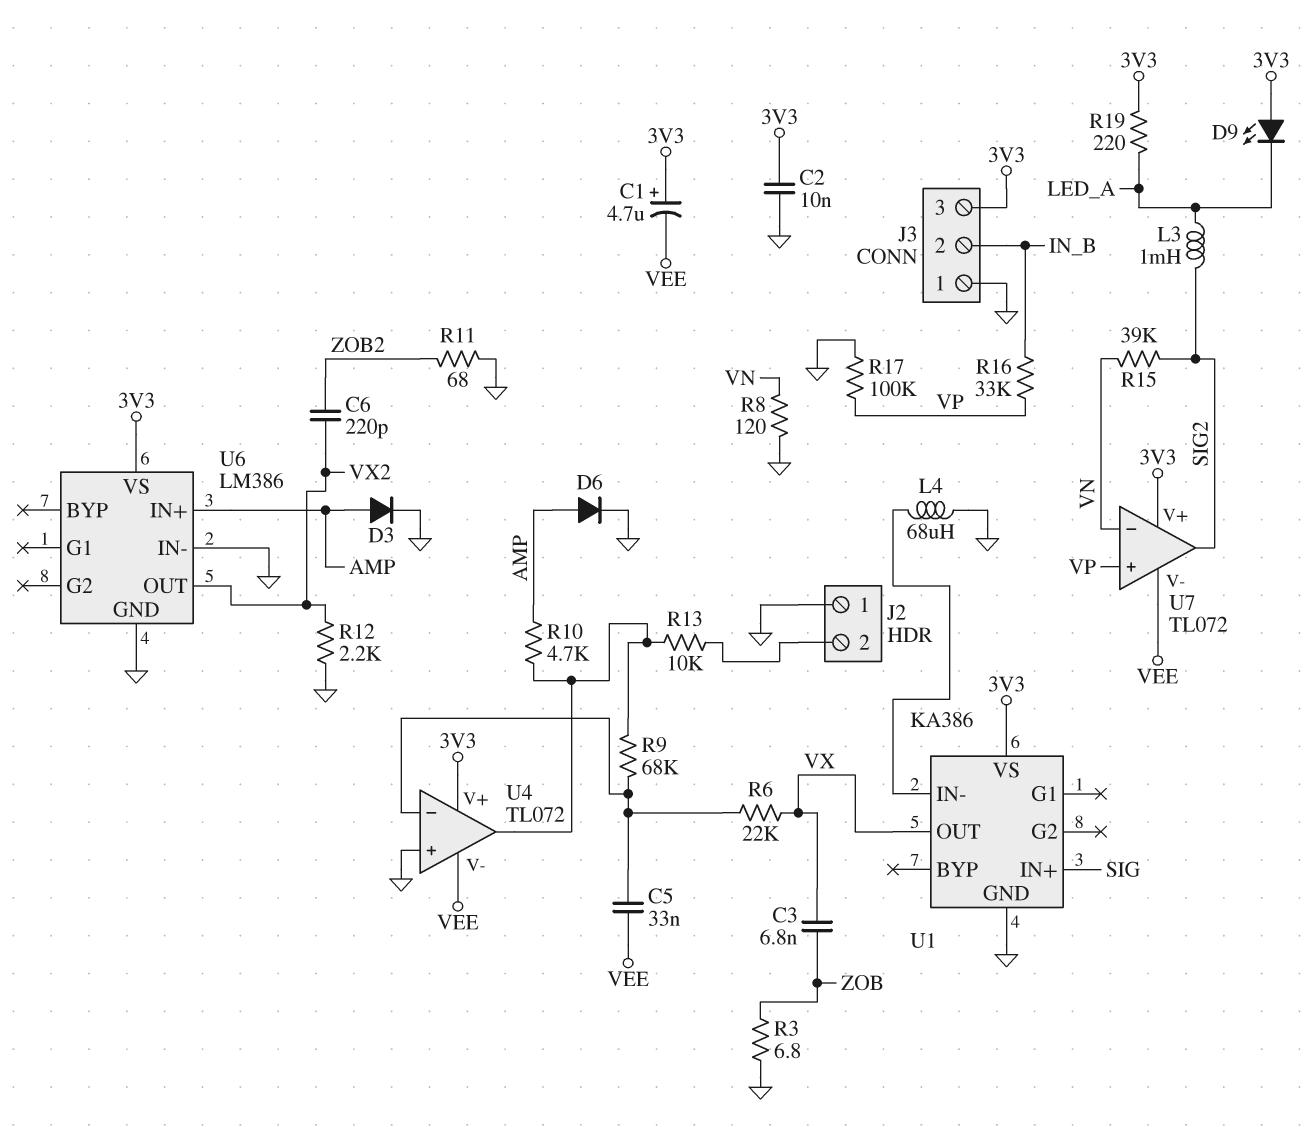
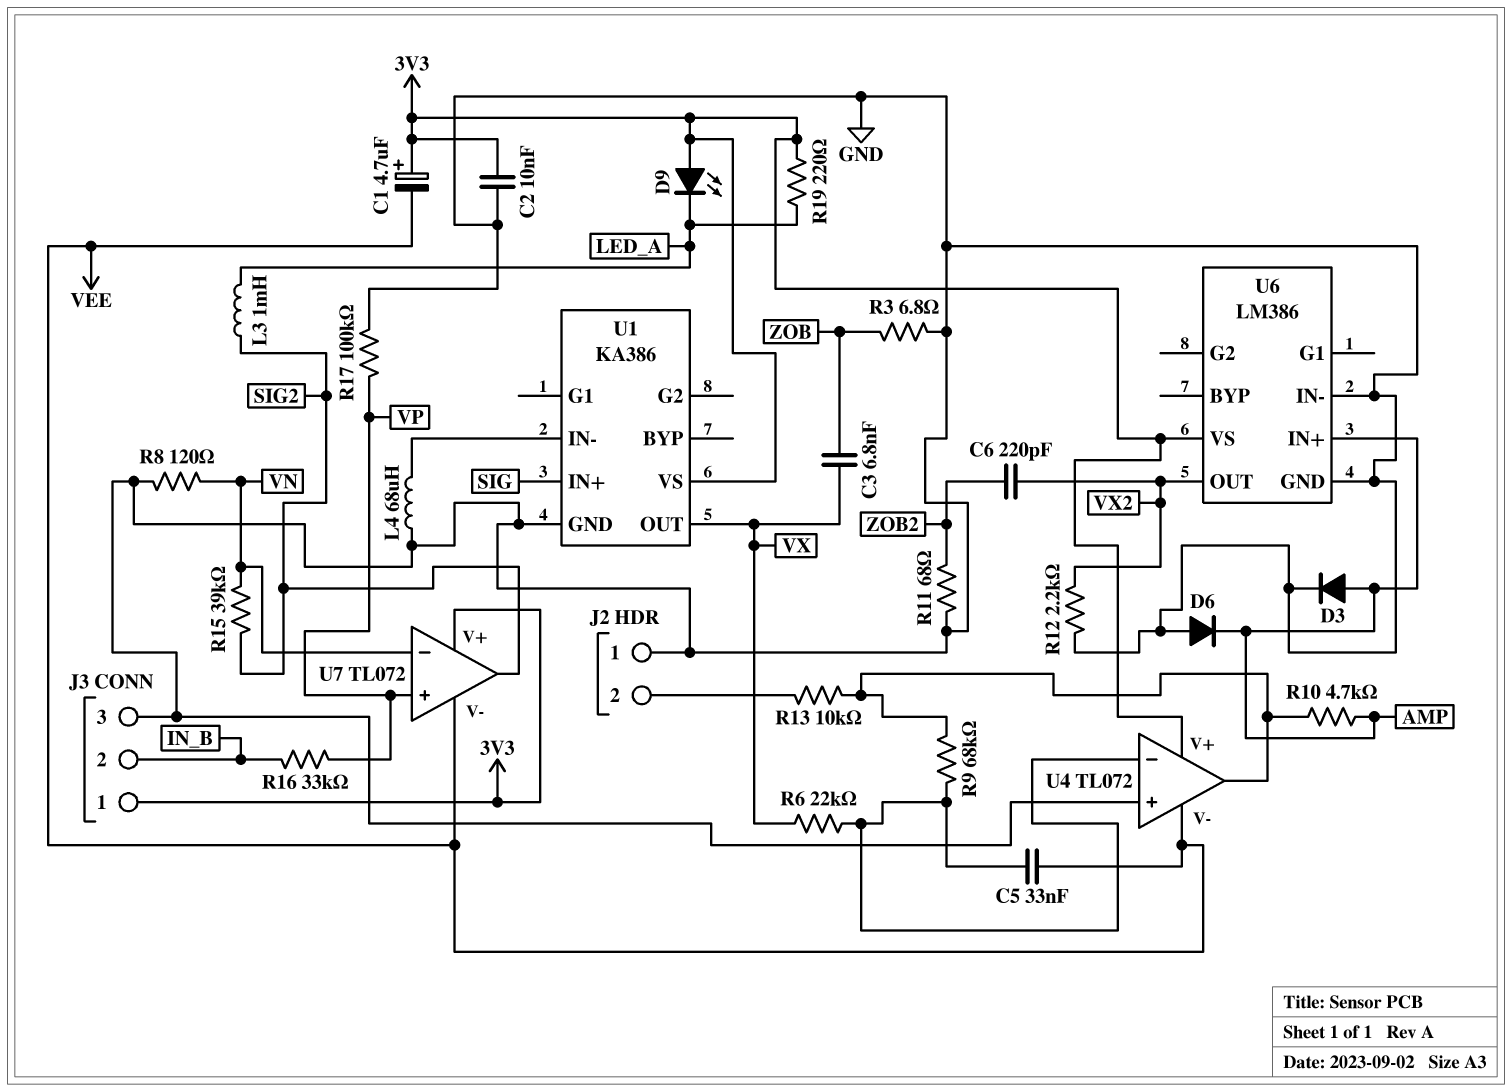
D6: diode (A AMP, K GND) -> diode (A GND, K AMP)
J3 pin 1: GND -> 3V3
J3 pin 3: 3V3 -> GND

